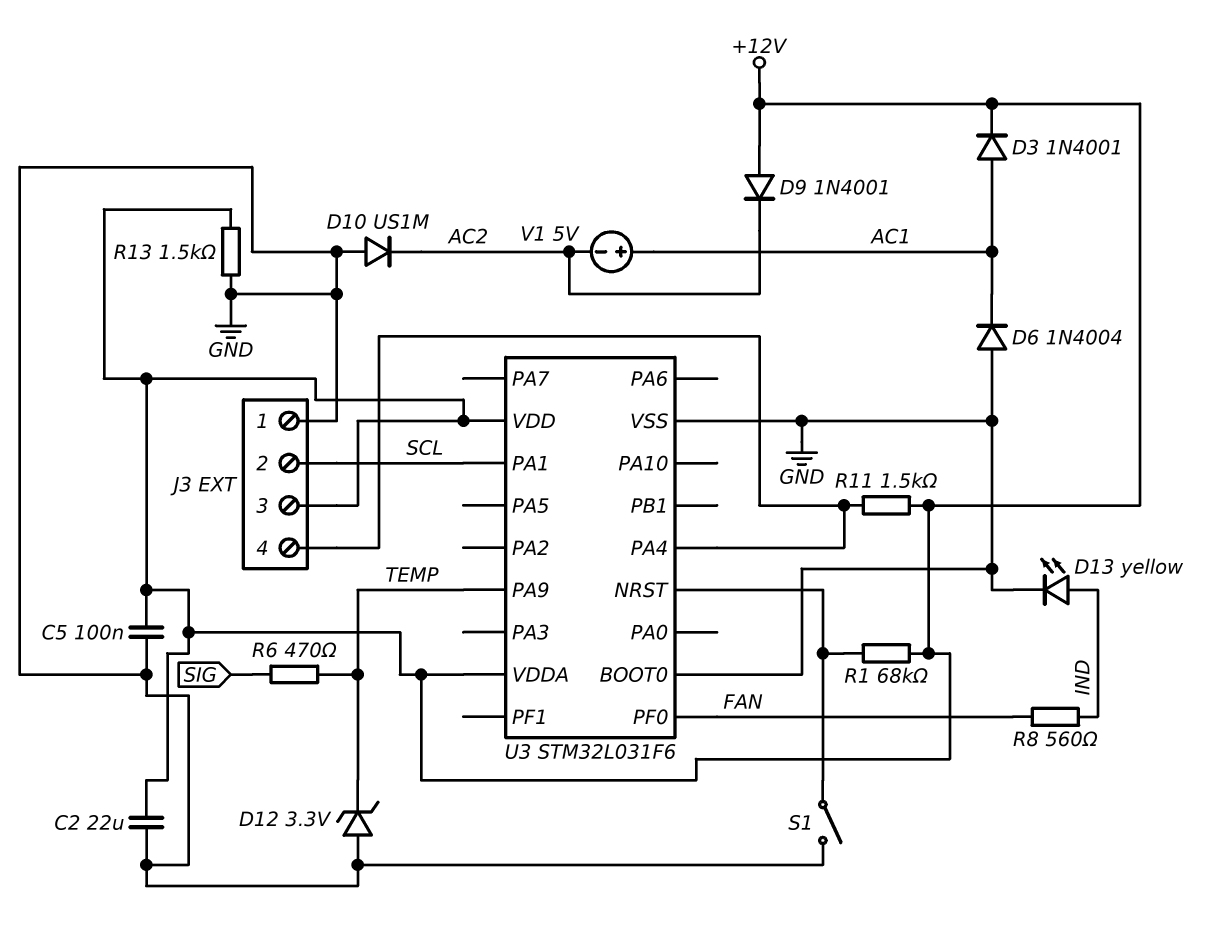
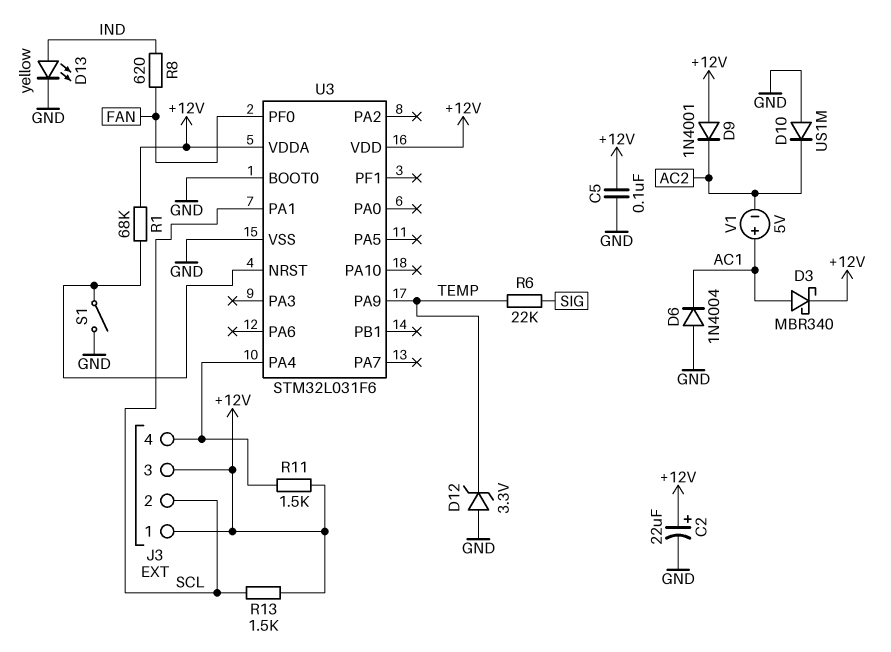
C2: 22uF (+12V, GND) -> 22uF (plus +12V, minus GND)
D3: diode 1N4001 (A AC1, K +12V) -> schottky MBR340 (A AC1, K +12V)
J3 pin 1: GND -> +12V
R6: 470 (SIG, TEMP) -> 22k (SIG, TEMP)
R8: 560 (FAN, IND) -> 620 (FAN, IND)
R13: 1.5k (+12V, GND) -> 1.5k (+12V, SCL)

